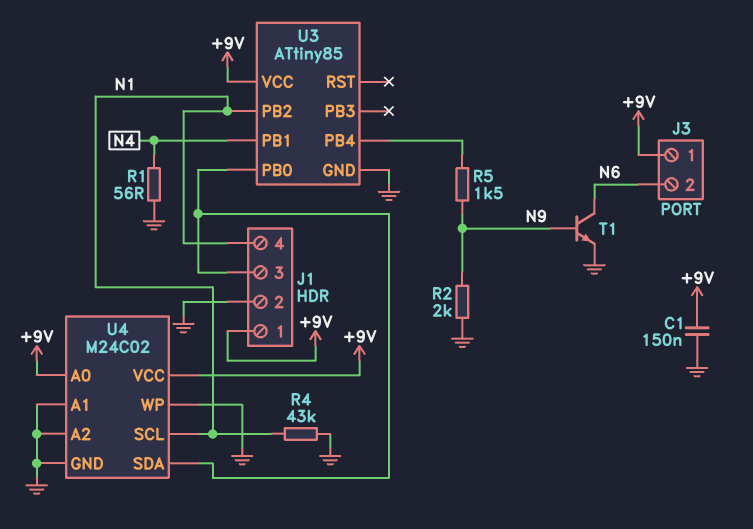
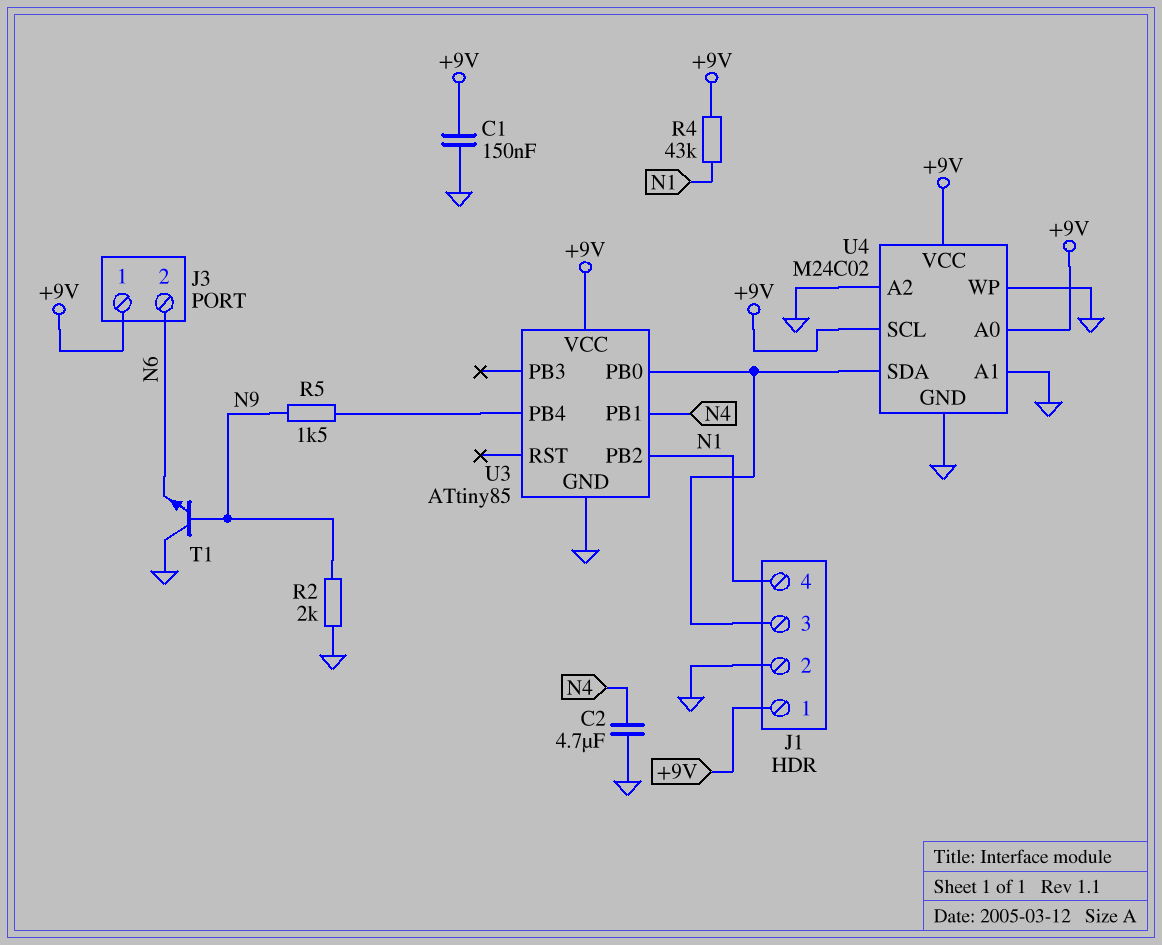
C2: none -> 4.7uF (GND, N4)
R1: 56 (GND, N4) -> none
R4: 43k (GND, N1) -> 43k (+9V, N1)
T1: NPN (B N9, C N6, E GND) -> NPN (B N9, C GND, E N6)
U4 pin SCL: N1 -> +9V

